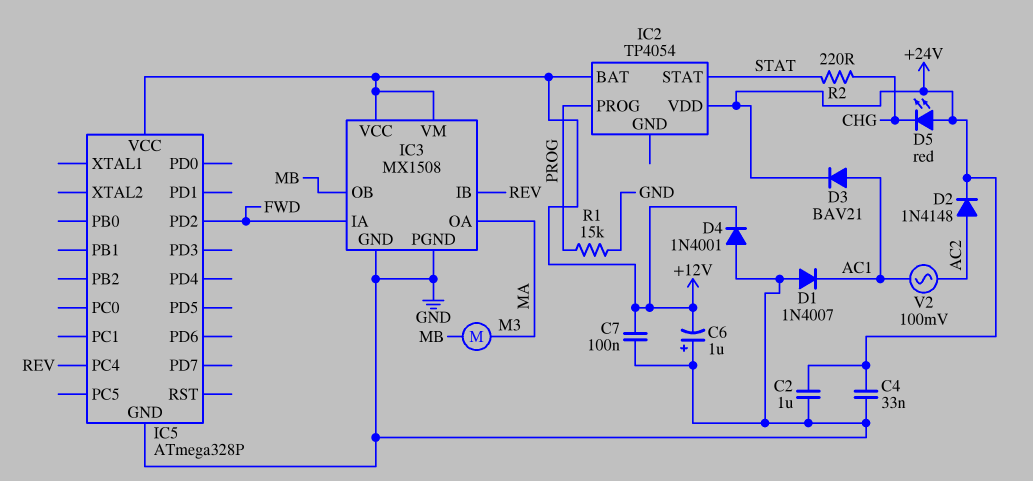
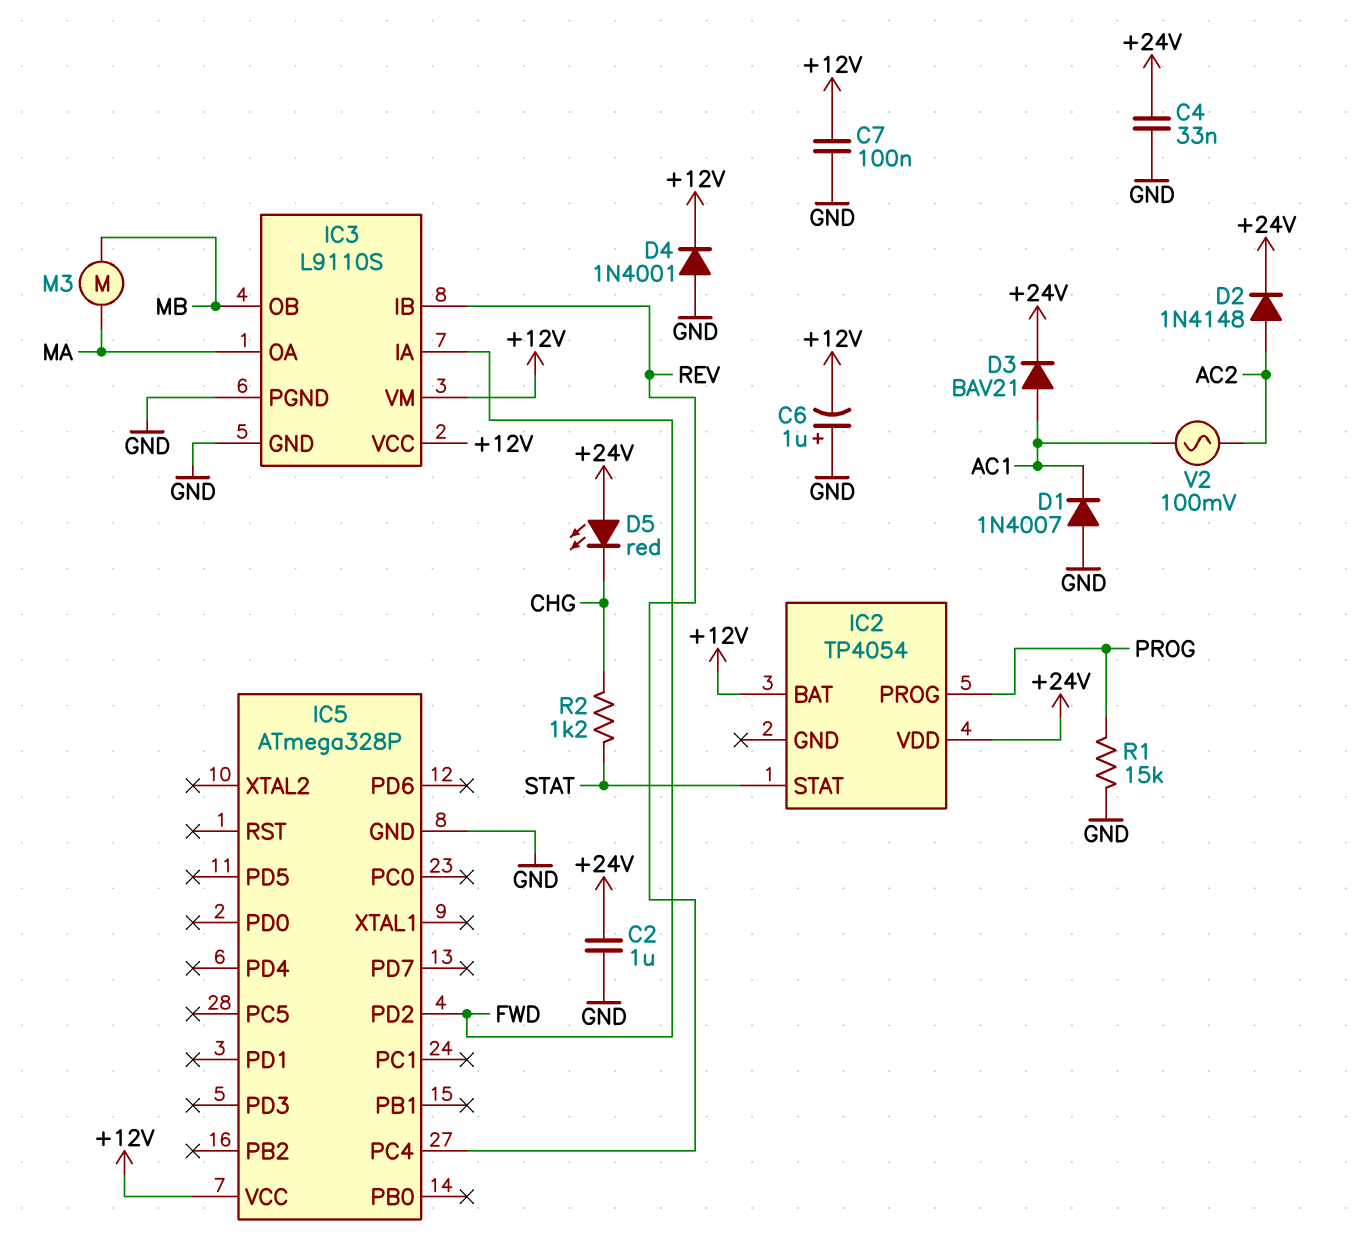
IC3: MX1508 -> L9110S
R2: 220 (CHG, STAT) -> 1.2k (CHG, STAT)

